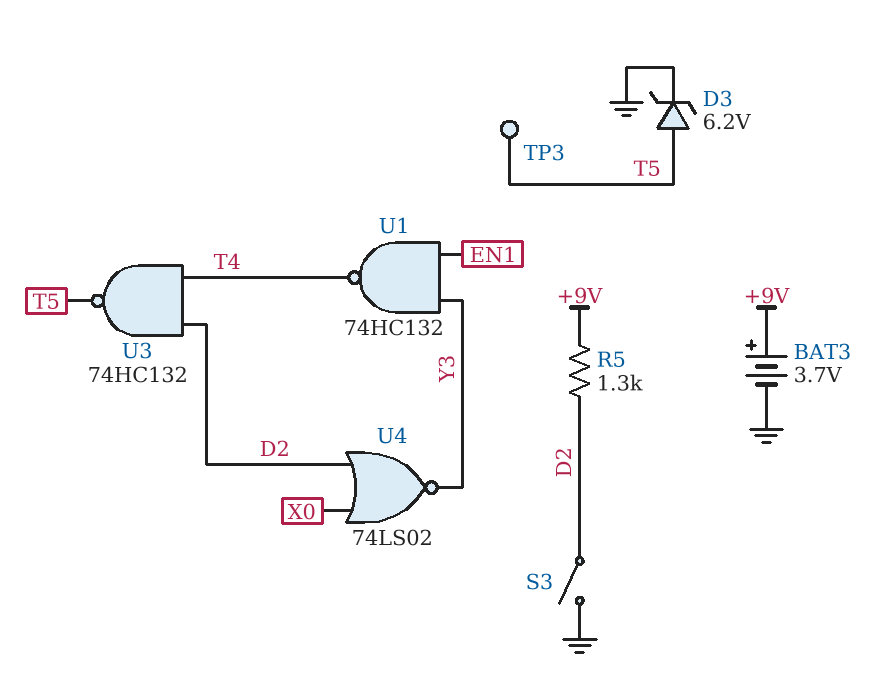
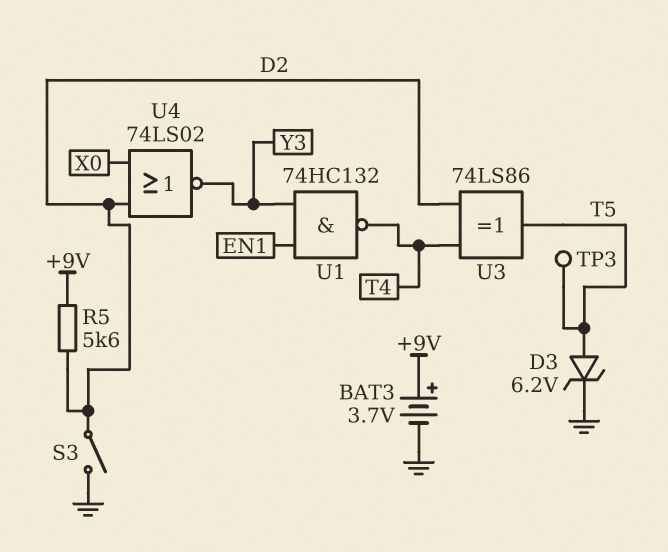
R5: 1.3k (+9V, D2) -> 5.6k (+9V, D2)
U3: NAND 74HC132 (in D2, in T4, out T5) -> XOR 74LS86 (in D2, in T4, out T5)

